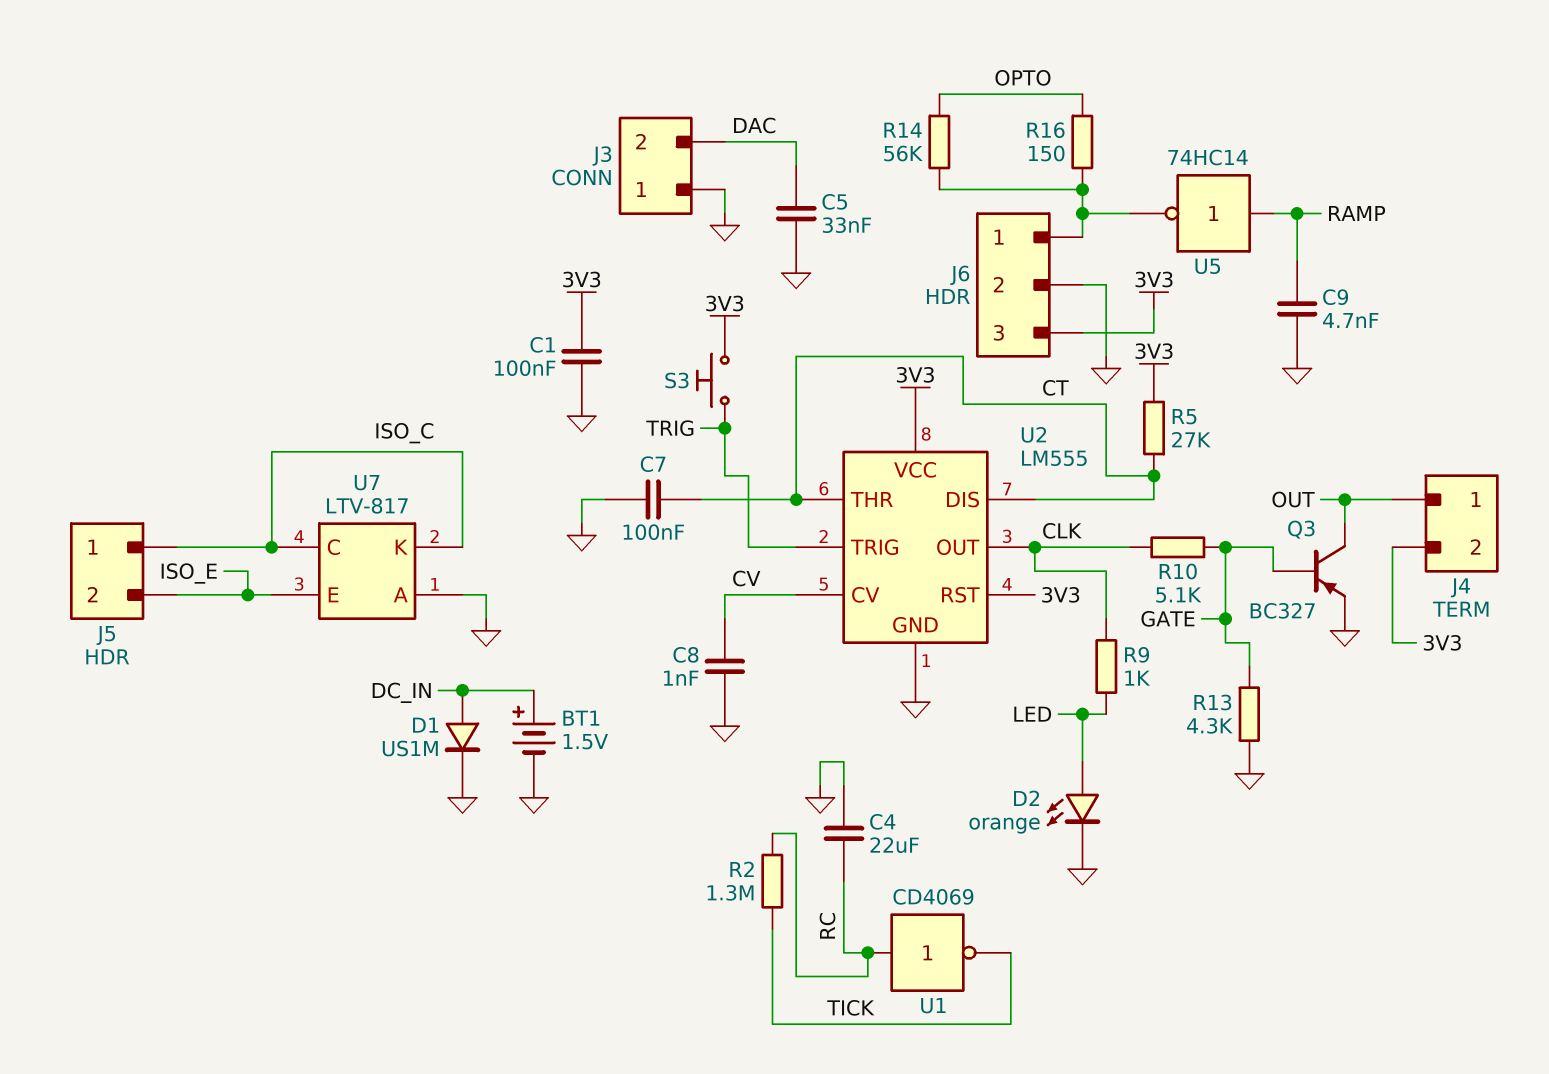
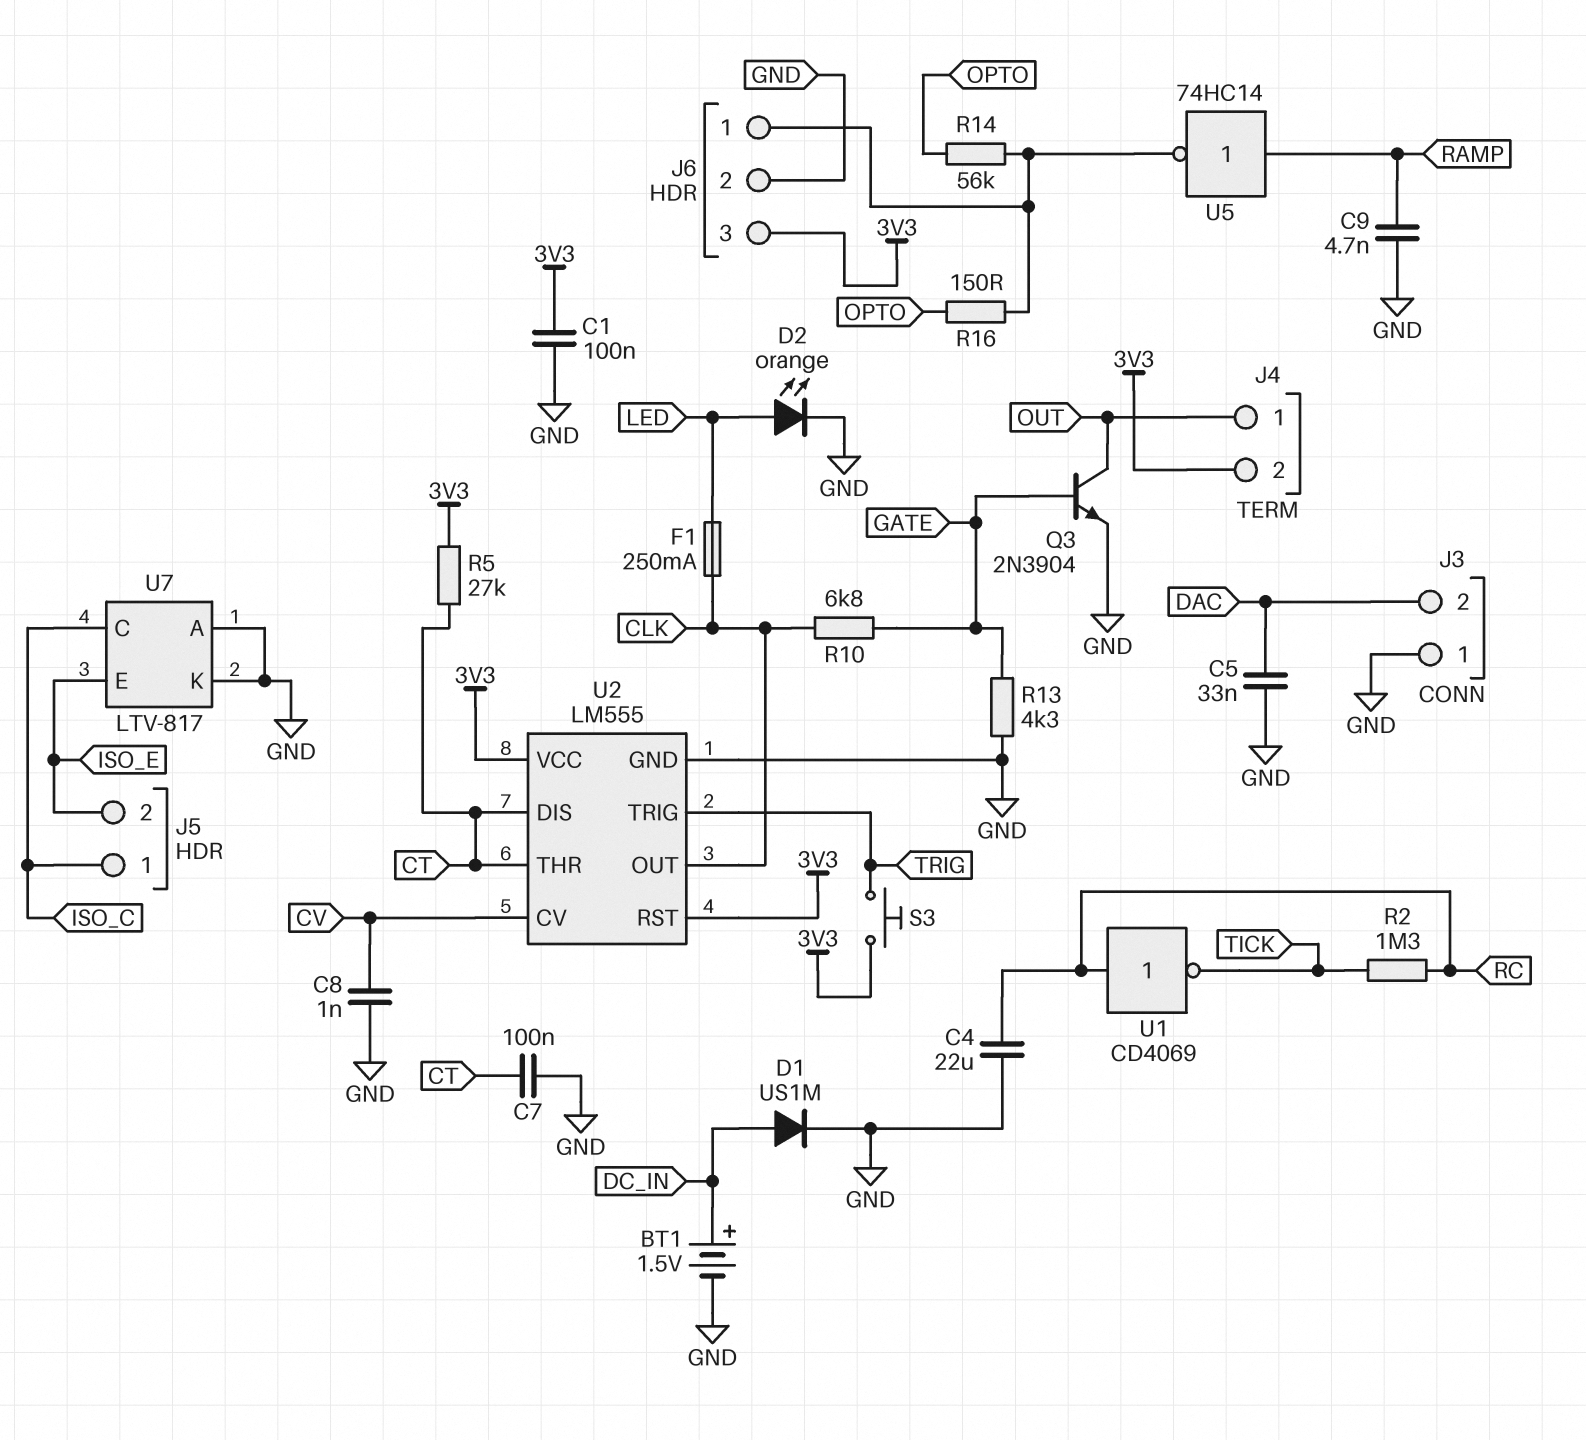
F1: none -> 250mA (CLK, LED)
Q3: PNP BC327 (B GATE, C OUT, E GND) -> NPN 2N3904 (B GATE, C OUT, E GND)
R9: 1k (CLK, LED) -> none
R10: 5.1k (CLK, GATE) -> 6.8k (CLK, GATE)
U7 pin K: ISO_C -> GND

